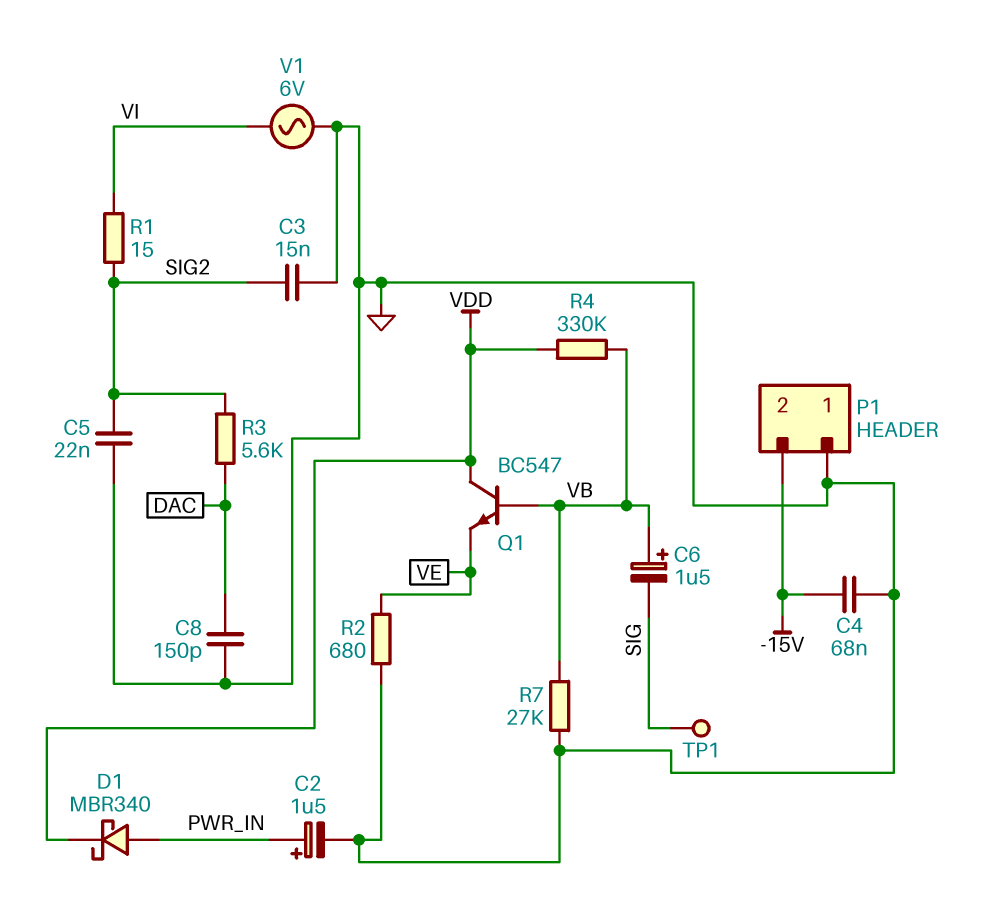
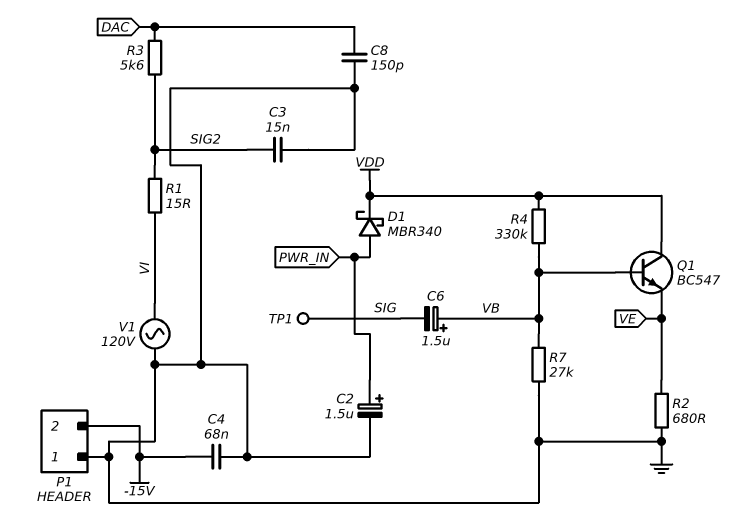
C5: 22nF (GND, SIG2) -> none
V1: AC 6V (GND, VI) -> AC 120V (GND, VI)

